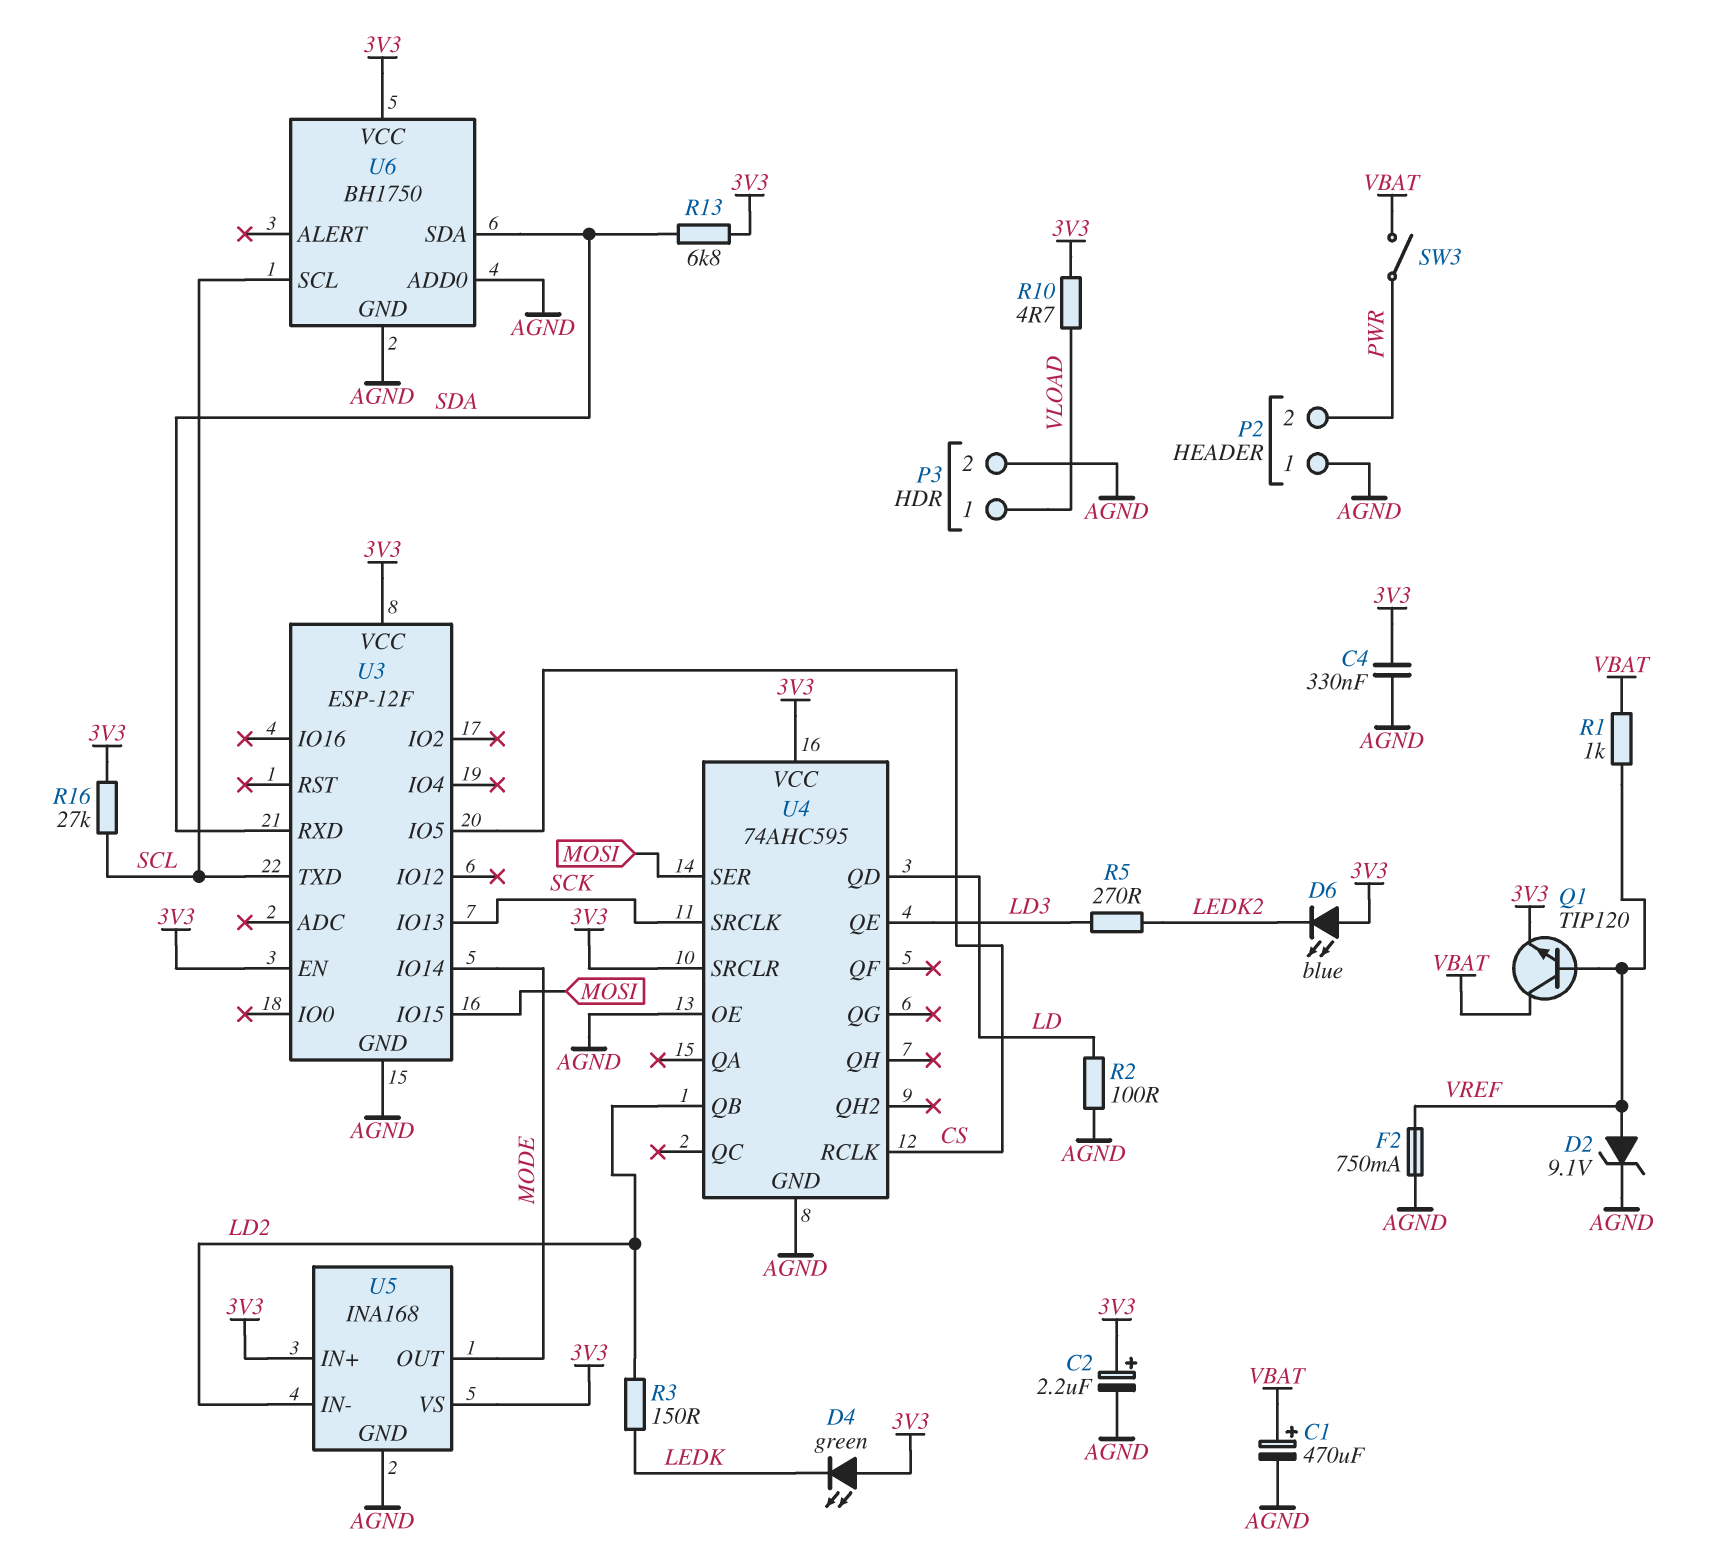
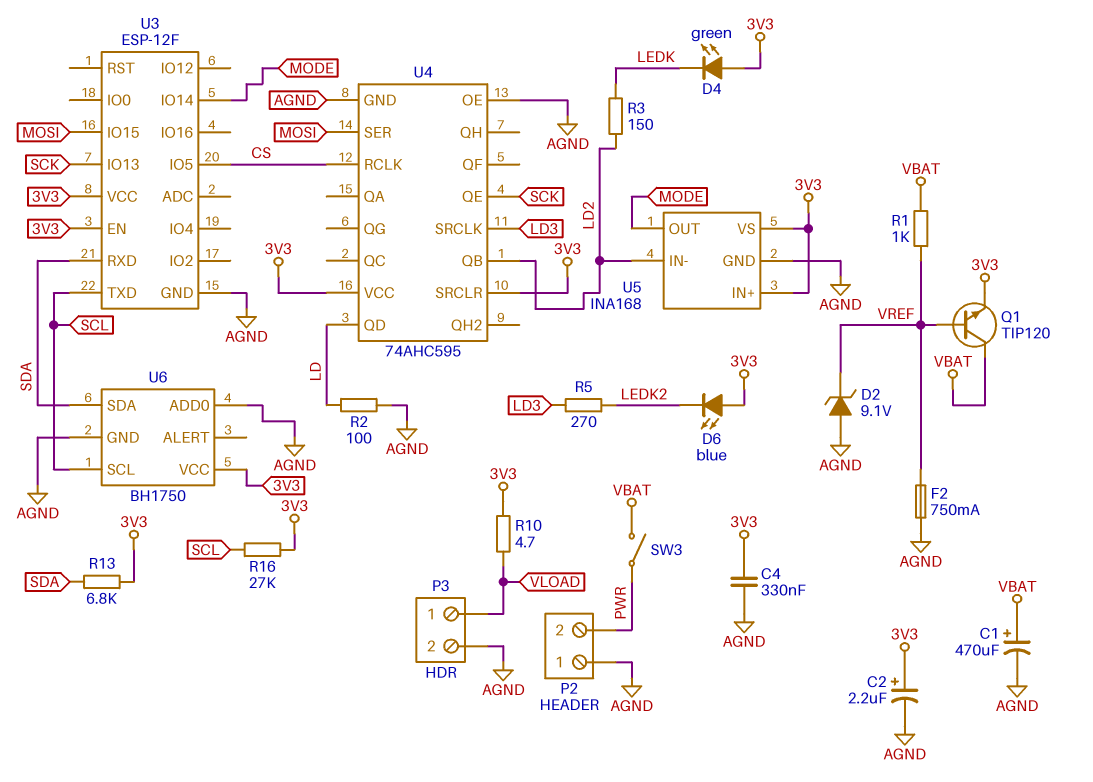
D2: zener 9.1V (A VREF, K AGND) -> zener 9.1V (A AGND, K VREF)
U4 pin QE: LD3 -> SCK
U4 pin SRCLK: SCK -> LD3

